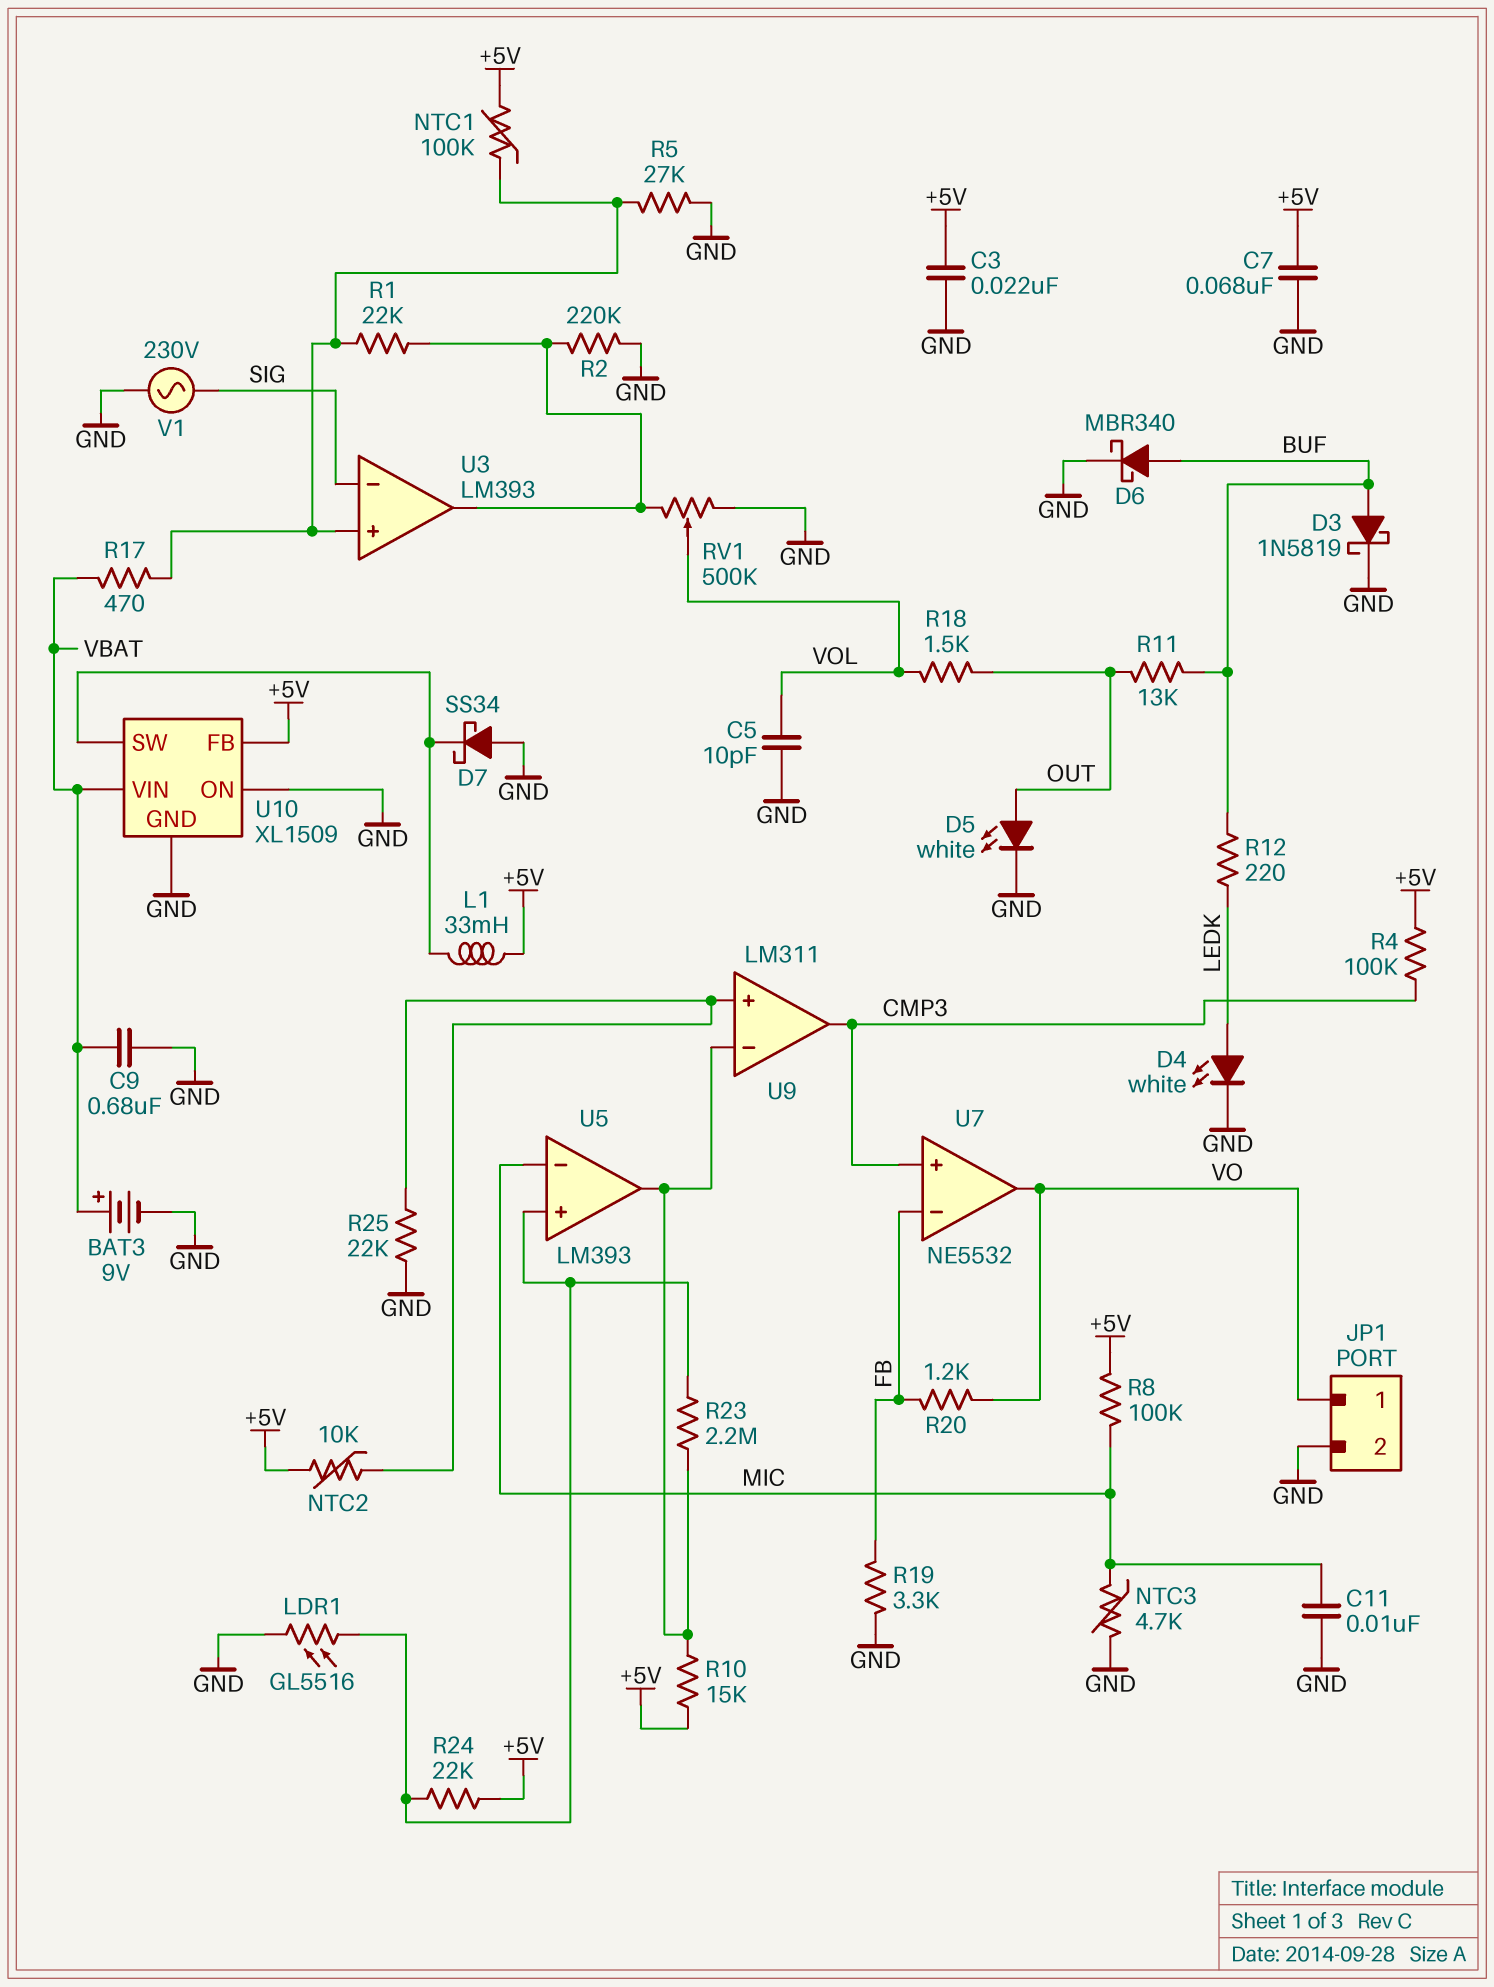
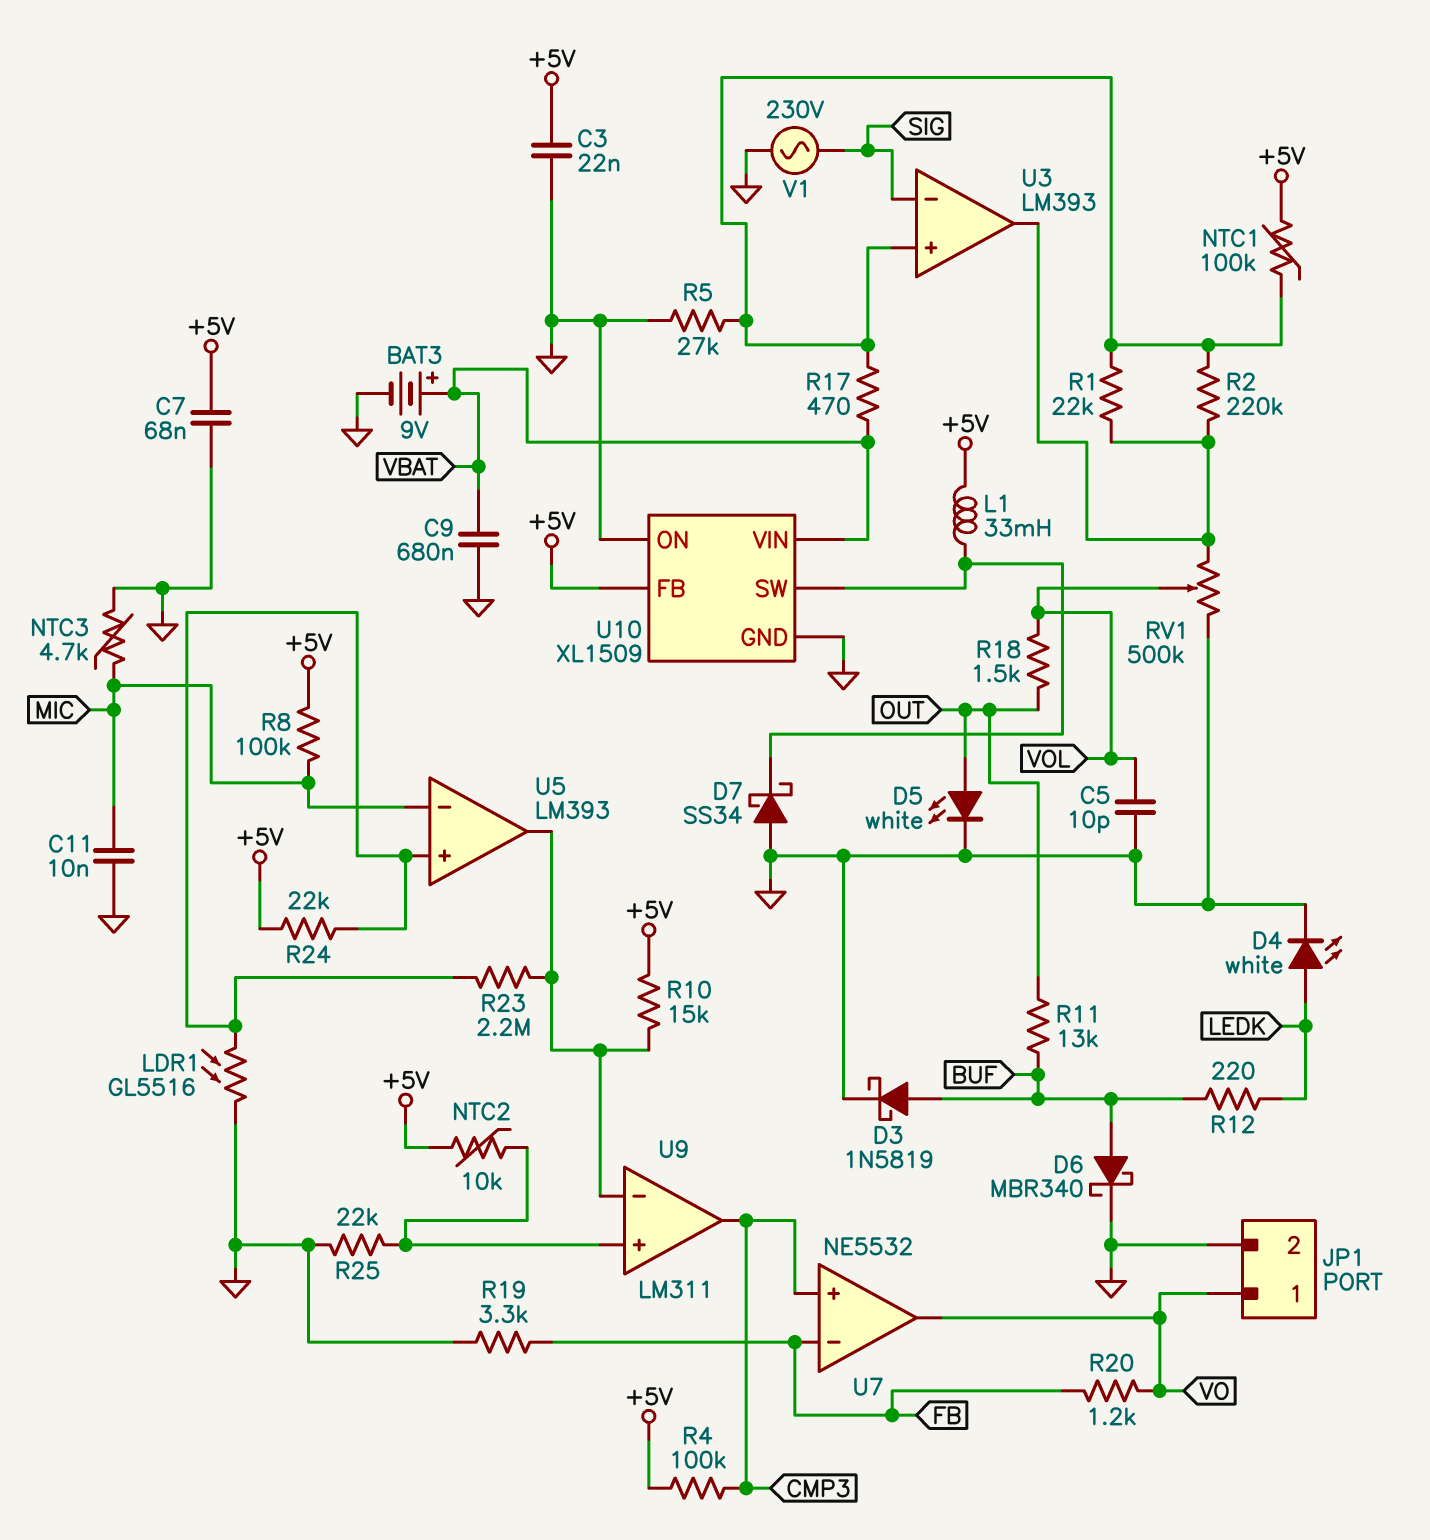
R2: 220k (GND, U3/out) -> 220k (U3/in+, U3/out)

